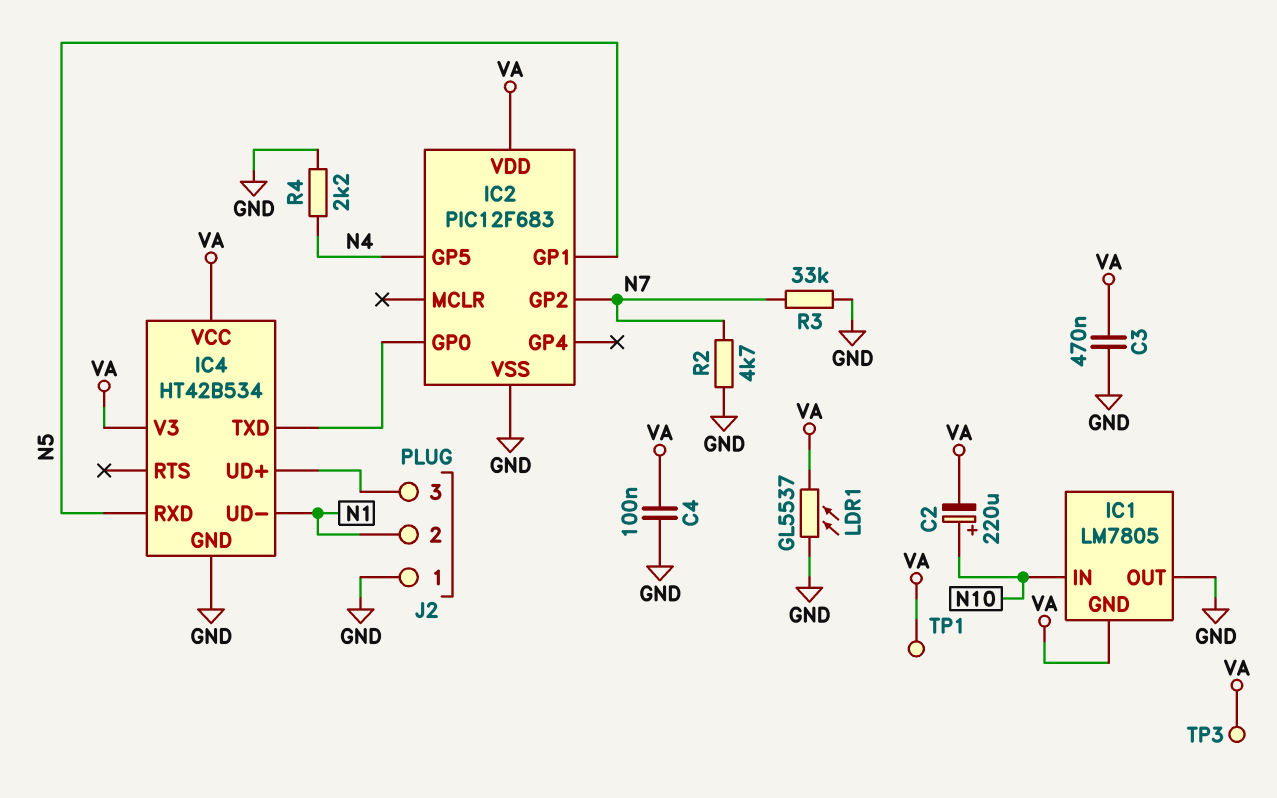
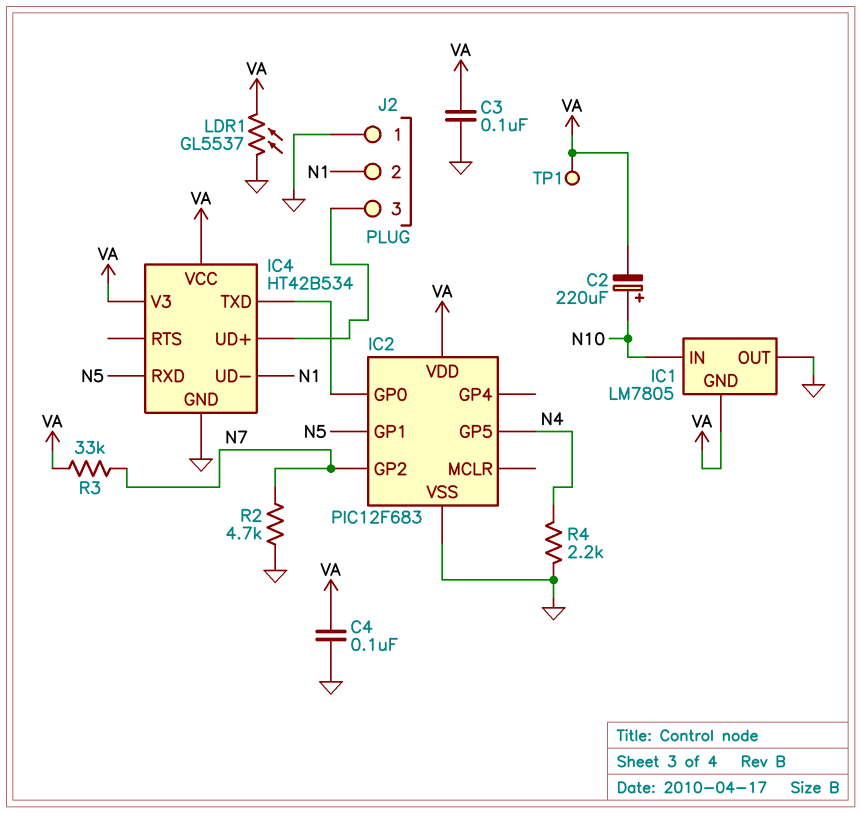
C3: 470nF (GND, VA) -> 100nF (GND, VA)
R3: 33k (GND, N7) -> 33k (N7, VA)
TP3: test point (VA) -> none

